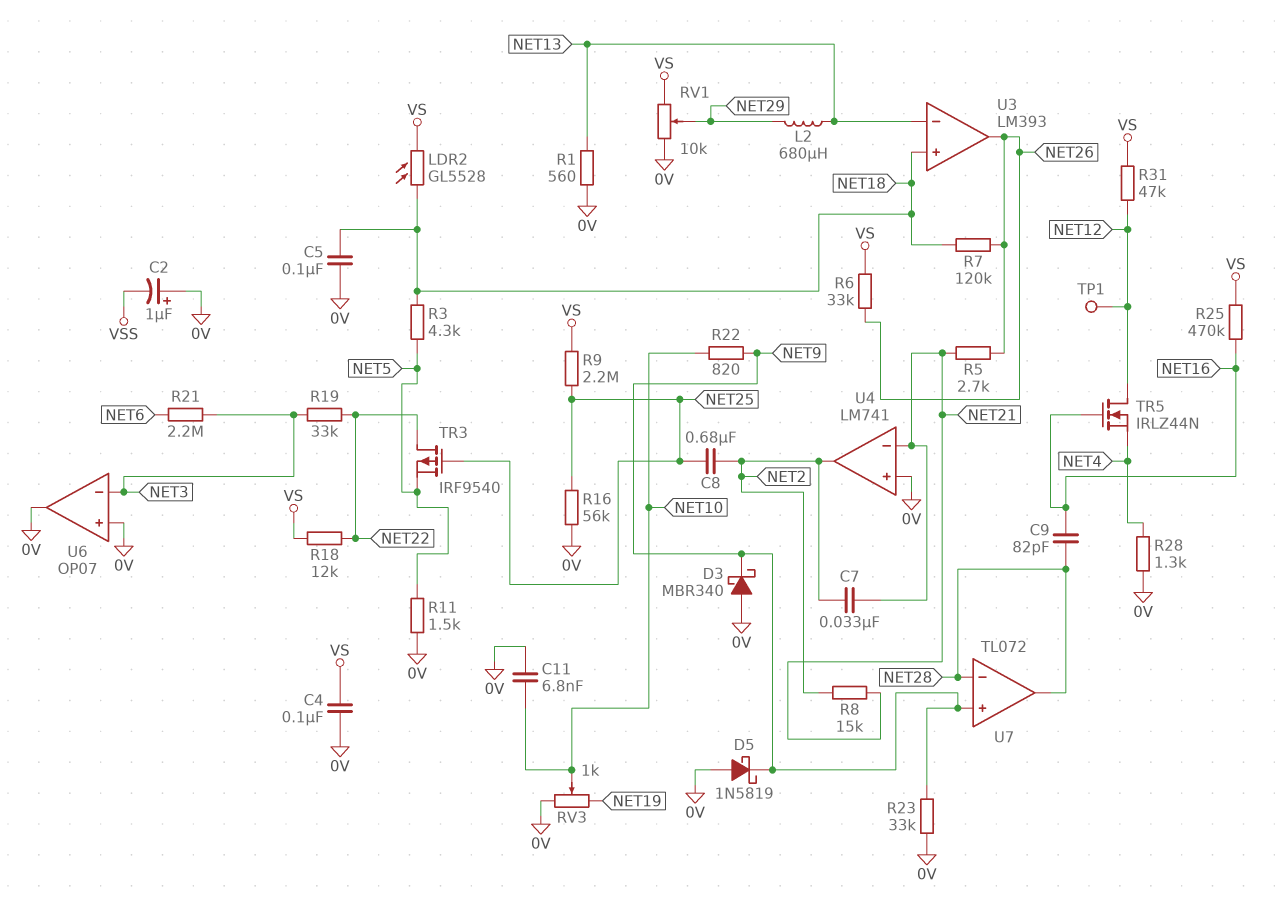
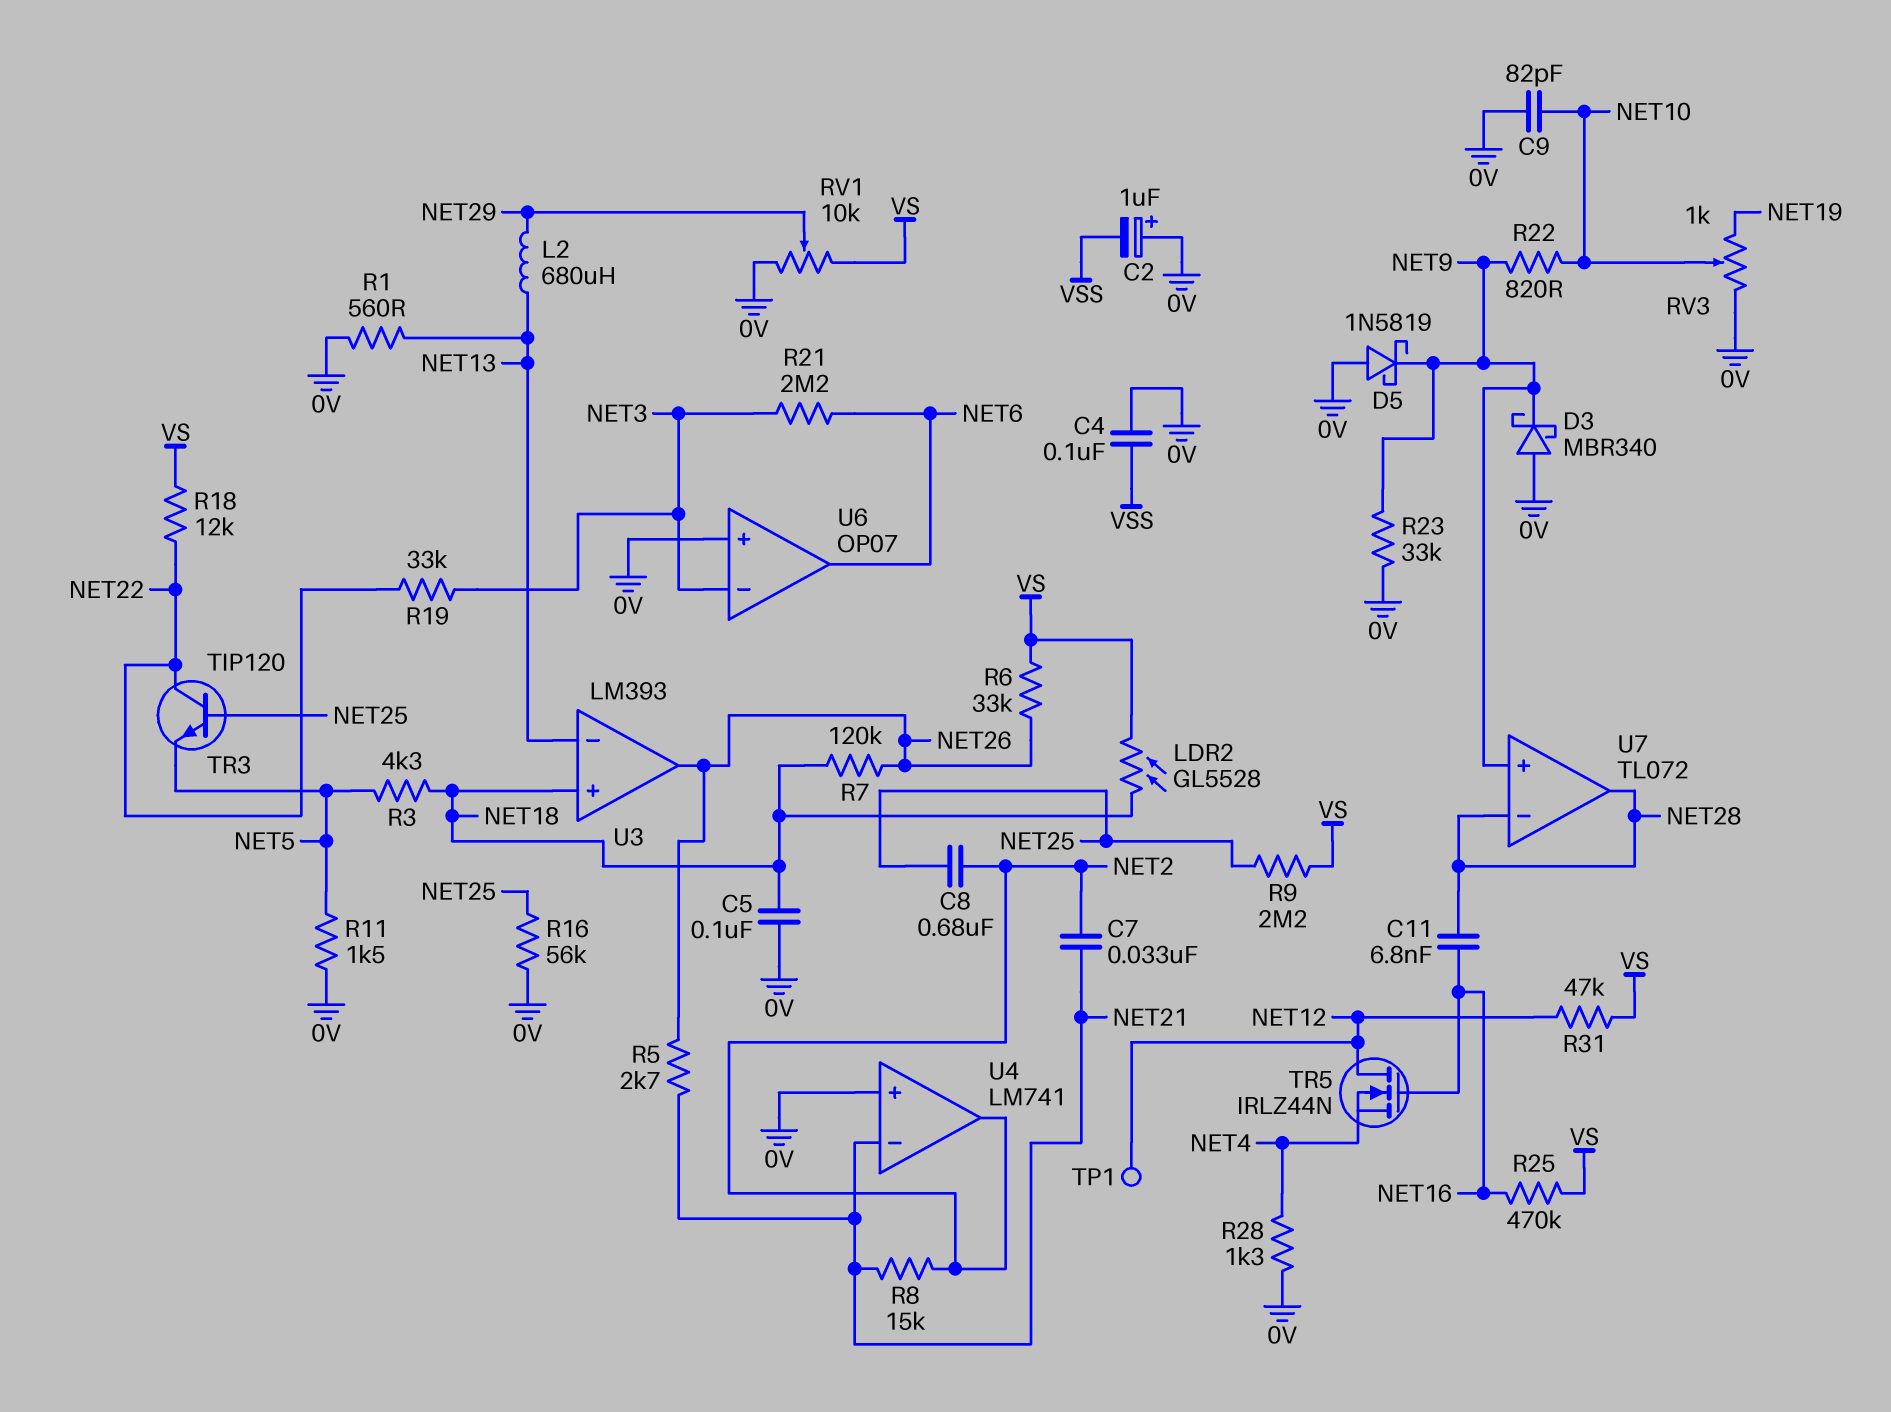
C4: 100nF (0V, VS) -> 100nF (0V, VSS)
C9: 82pF (NET16, NET28) -> 82pF (0V, NET10)
C11: 6.8nF (0V, NET10) -> 6.8nF (NET16, NET28)
TR3: PMOS IRF9540 (G NET25, D NET22, S NET5) -> NPN TIP120 (B NET25, C NET22, E NET5)
U6 pin out: 0V -> NET6

